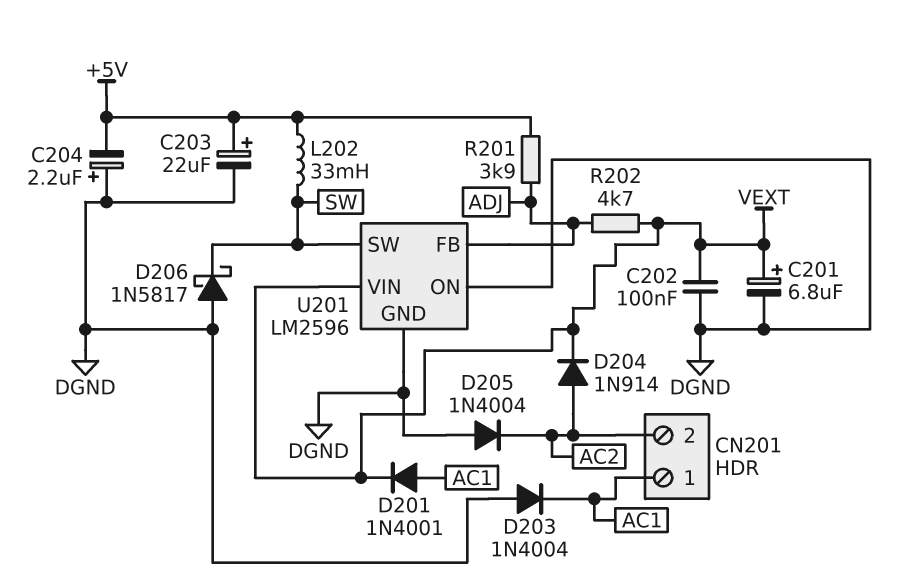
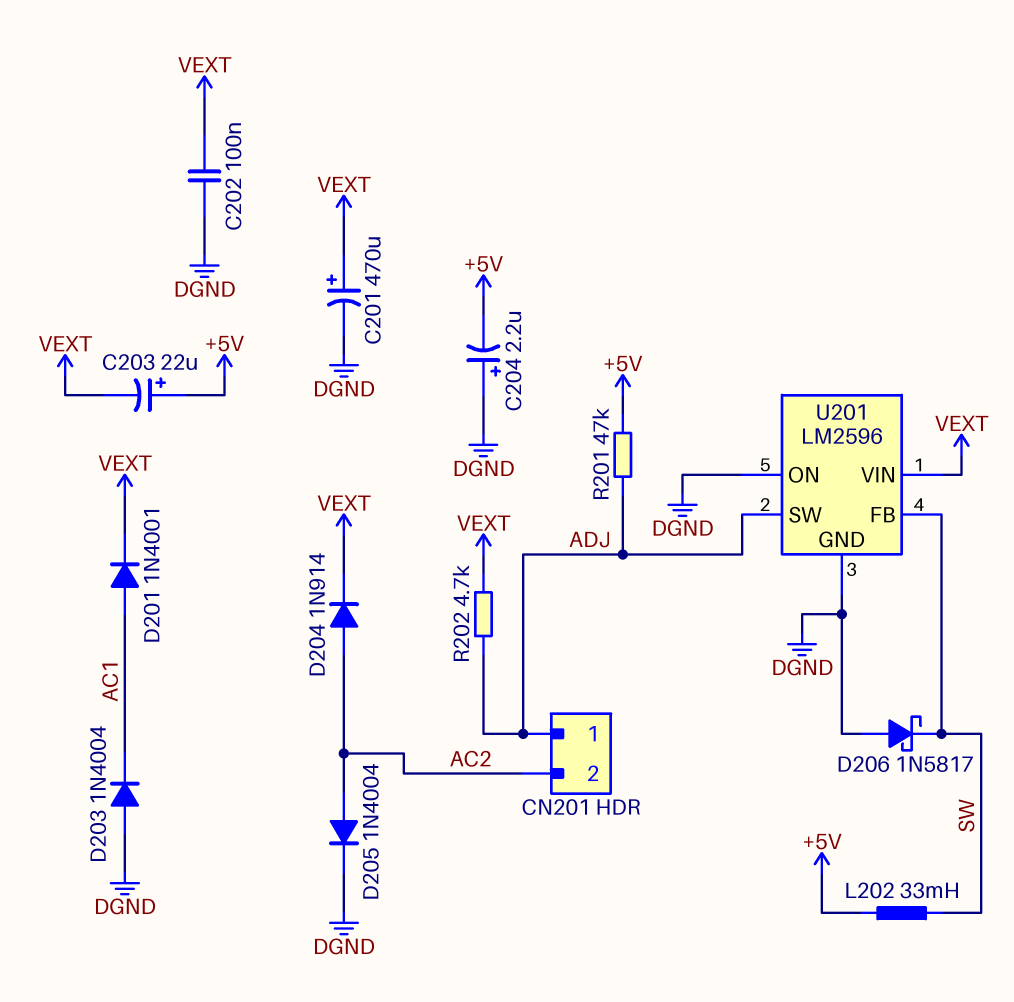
C201: 6.8uF (plus VEXT, minus DGND) -> 470uF (plus VEXT, minus DGND)
C203: 22uF (plus +5V, minus DGND) -> 22uF (plus +5V, minus VEXT)
CN201 pin 1: AC1 -> ADJ
D205: diode 1N4004 (A DGND, K AC2) -> diode 1N4004 (A AC2, K DGND)
R201: 3.9k (+5V, ADJ) -> 47k (+5V, ADJ)
U201 pin FB: ADJ -> SW
U201 pin SW: SW -> ADJ

